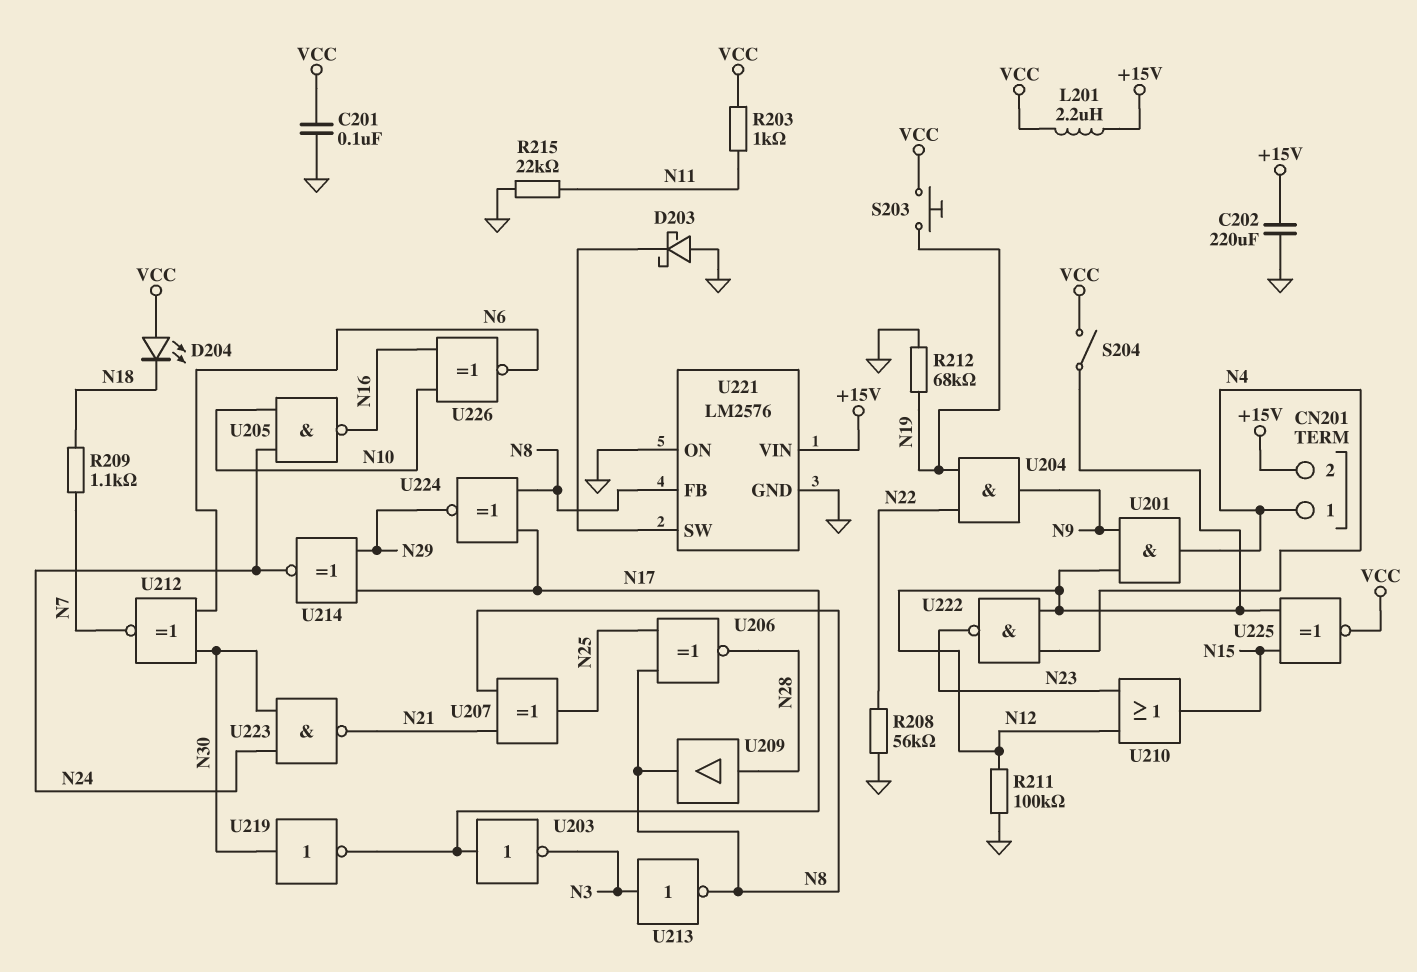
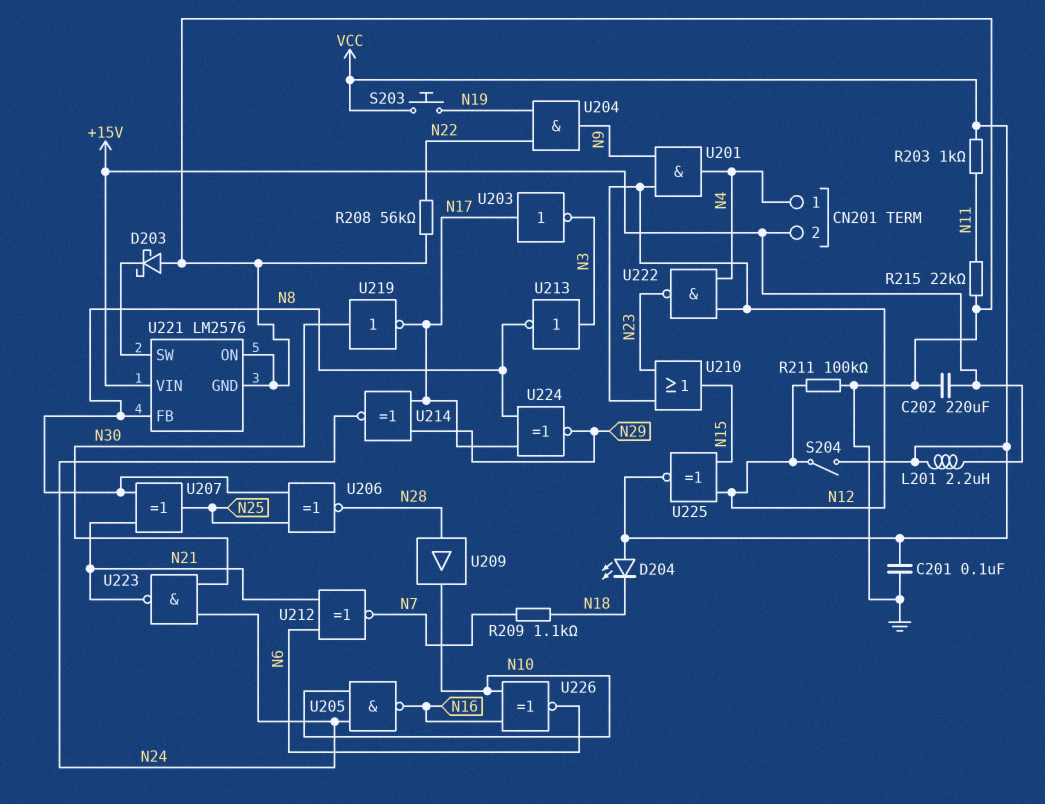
R212: 68k (GND, N19) -> none
U209: buffer (in N28, out N8) -> buffer (in N28, out N10)
U212: XNOR (in N6, in N30, out N7) -> XNOR (in N6, in N21, out N7)

